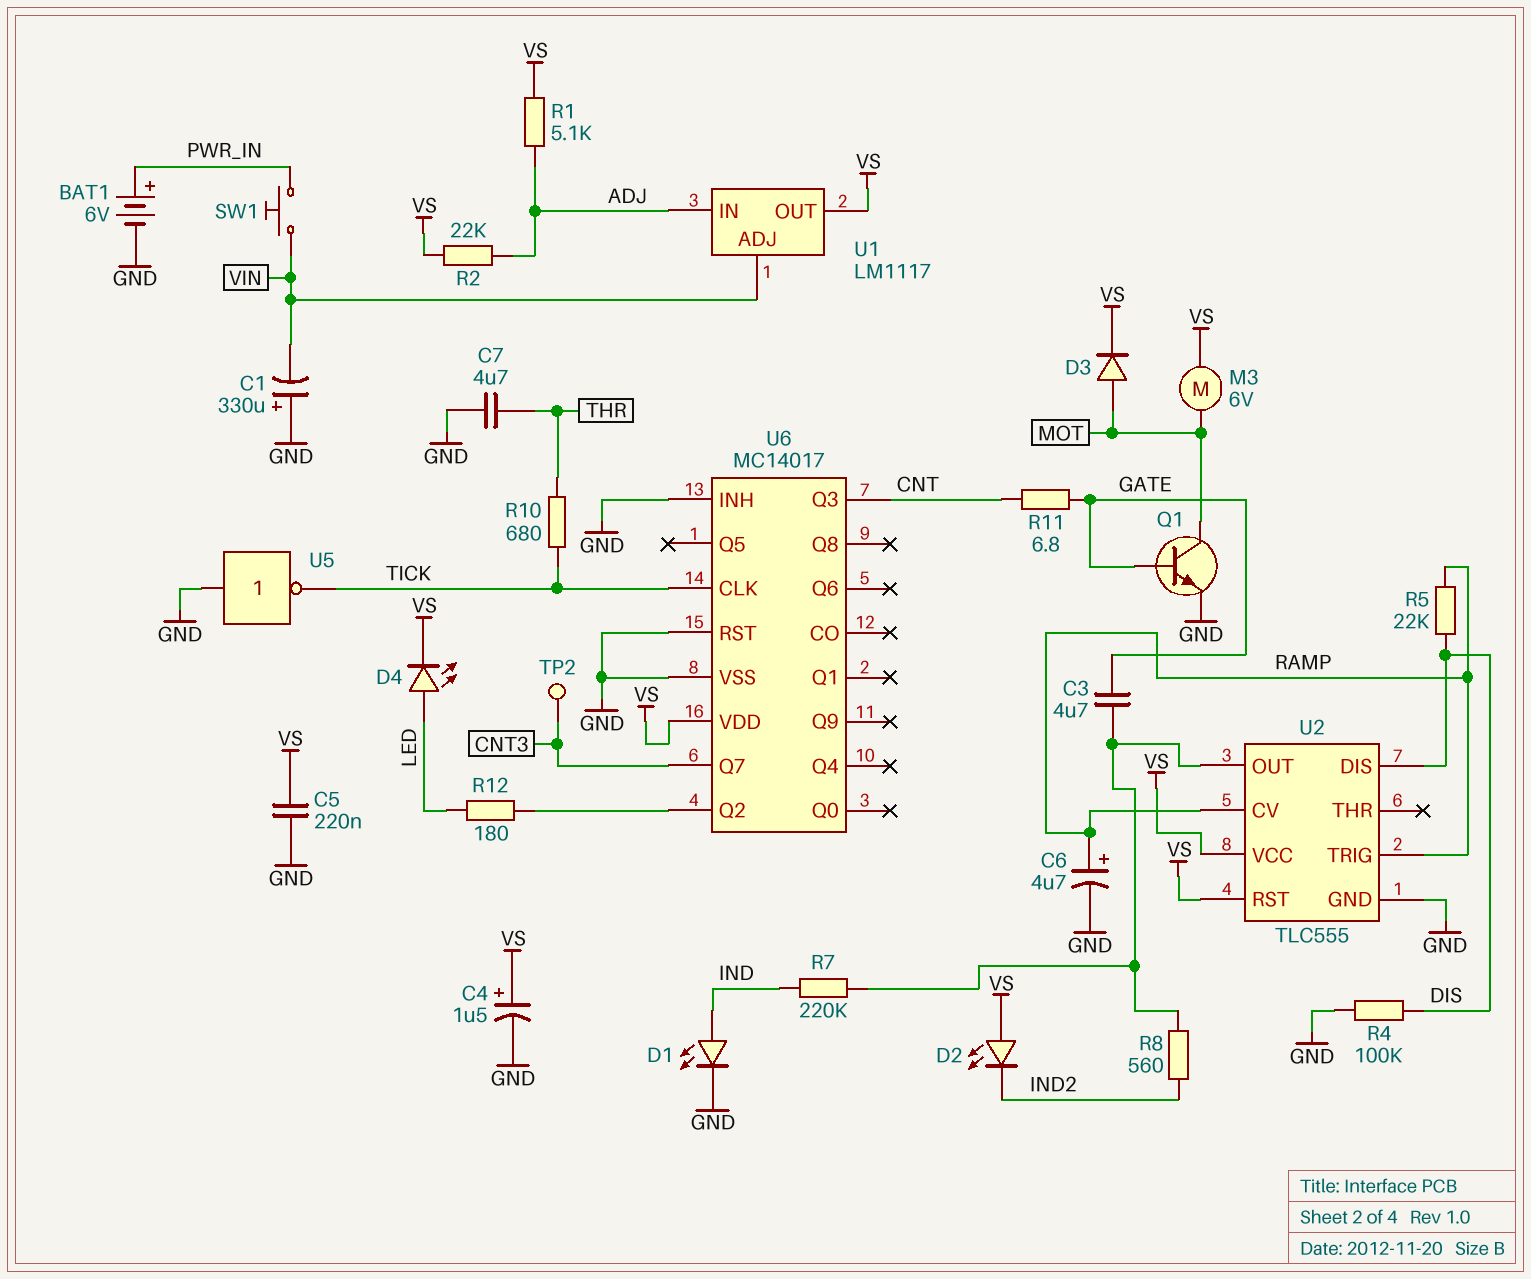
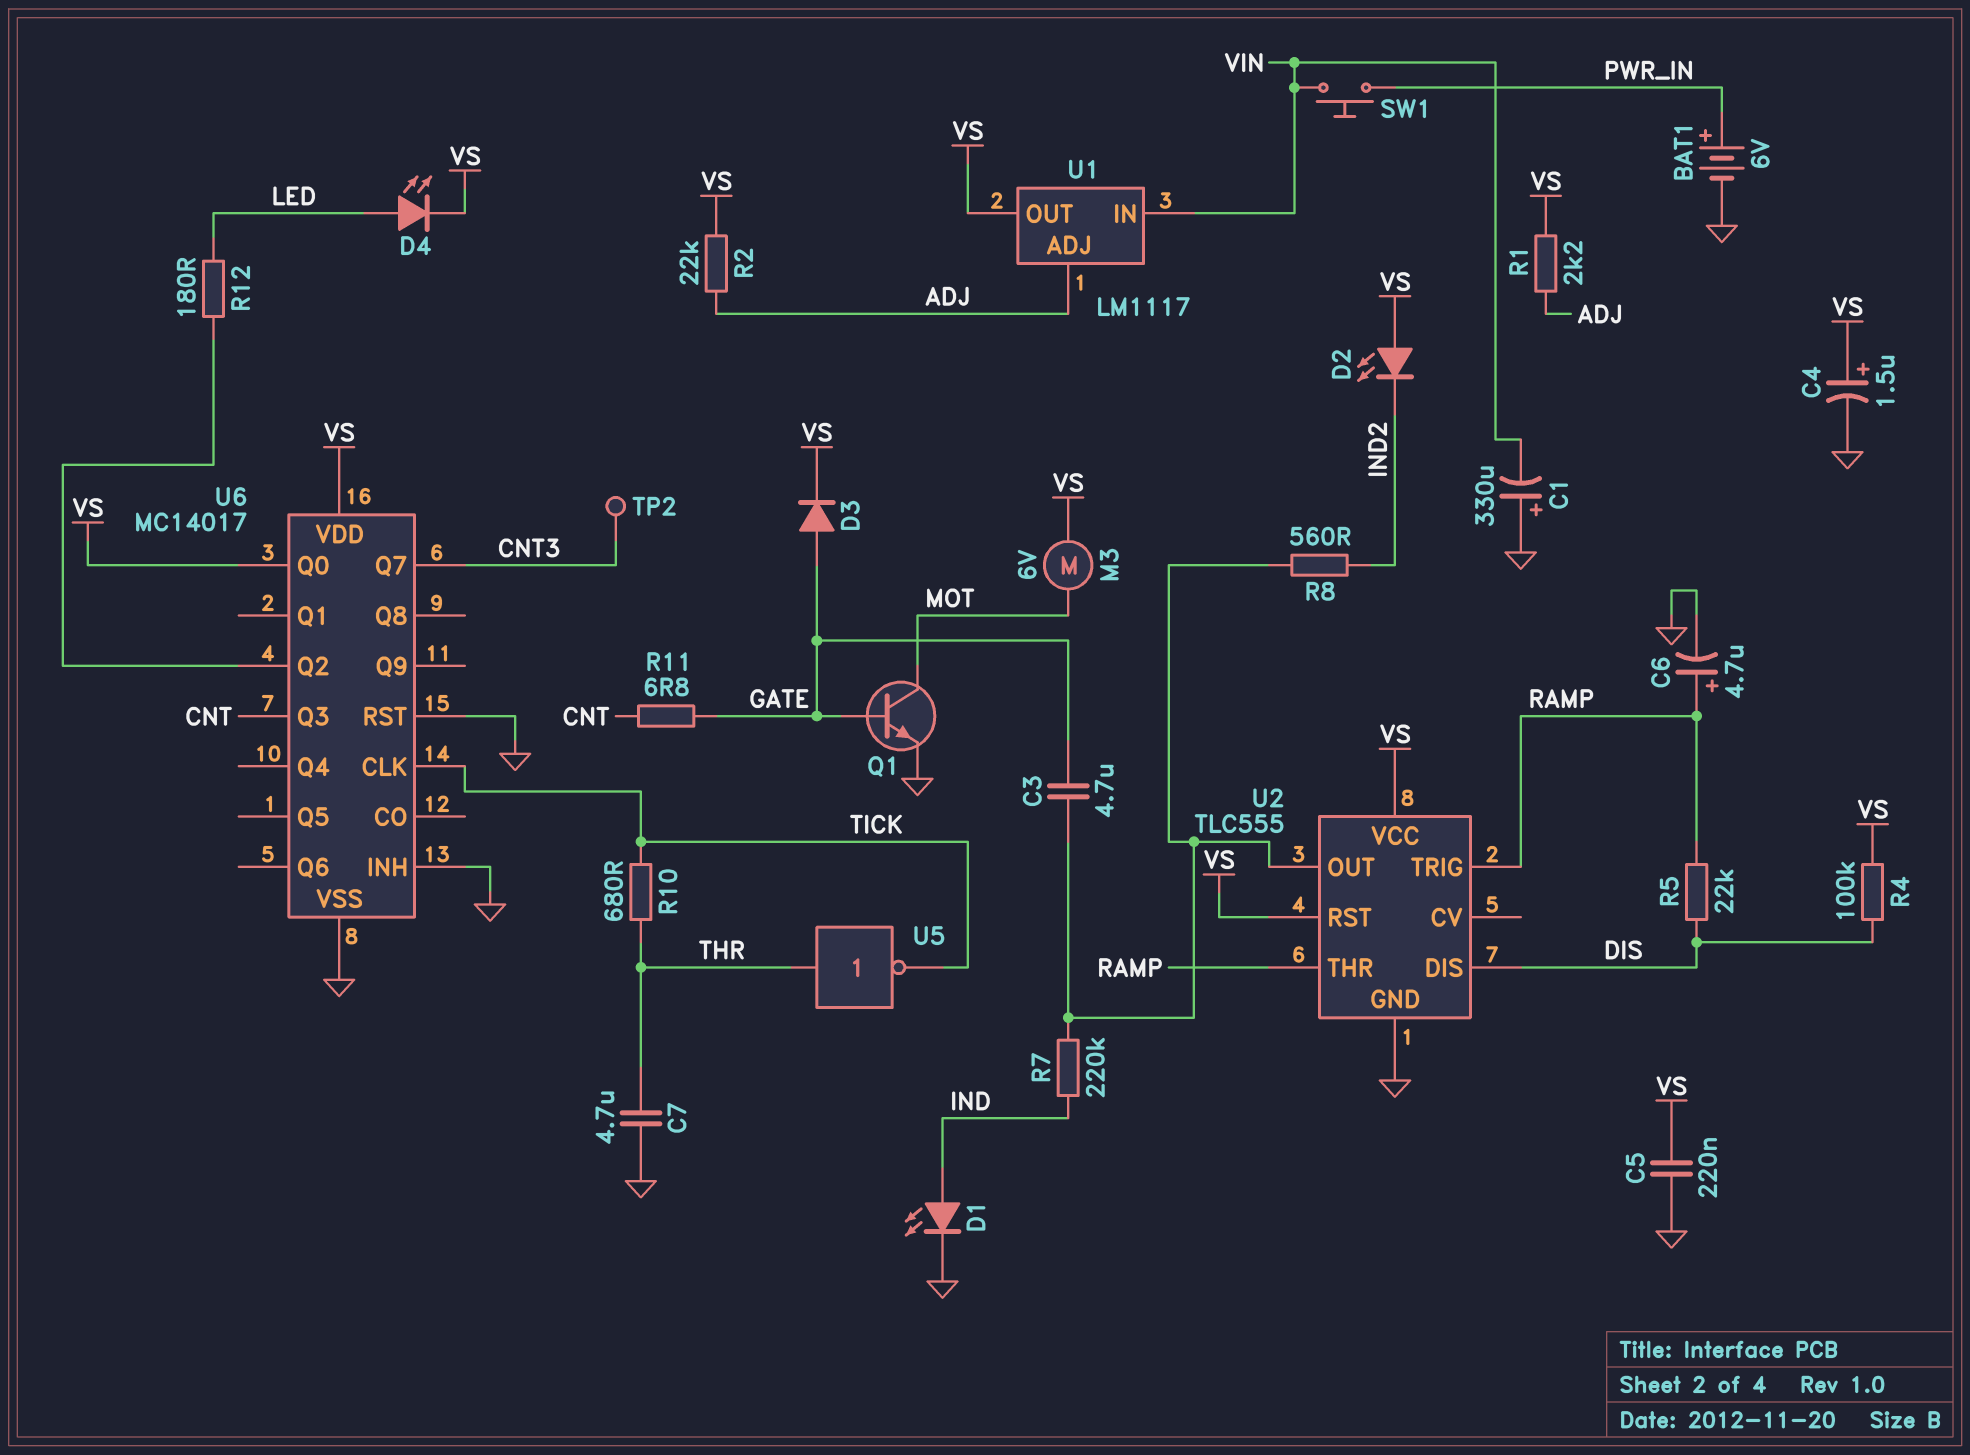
D3: diode (A MOT, K VS) -> diode (A GATE, K VS)
R1: 5.1k (ADJ, VS) -> 2.2k (ADJ, VS)
R4: 100k (DIS, GND) -> 100k (DIS, VS)
U1 pin ADJ: VIN -> ADJ
U1 pin IN: ADJ -> VIN
U2 pin CV: RAMP -> none
U2 pin THR: none -> RAMP
U5: NOT (in GND, out TICK) -> NOT (in THR, out TICK)
U6 pin Q0: none -> VS

